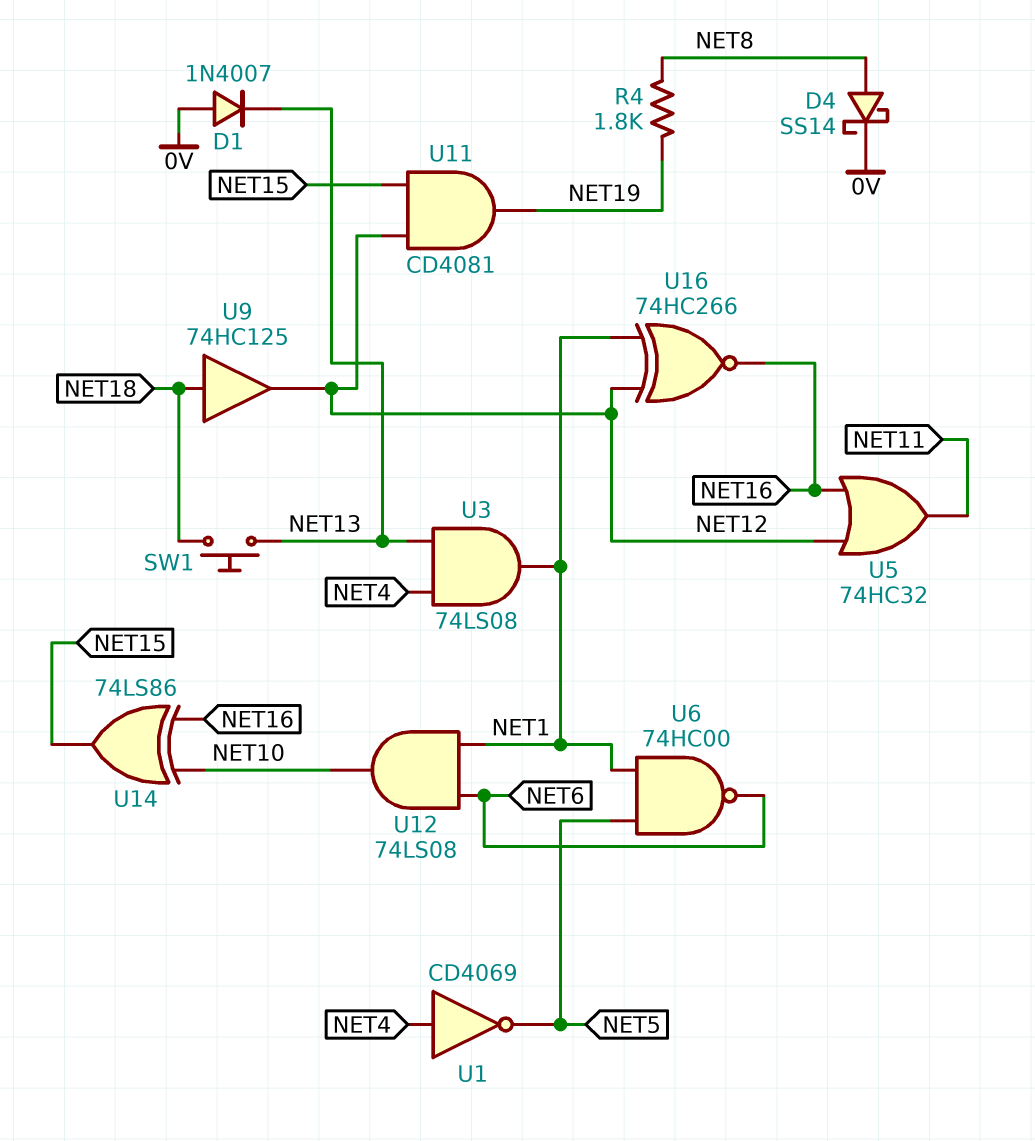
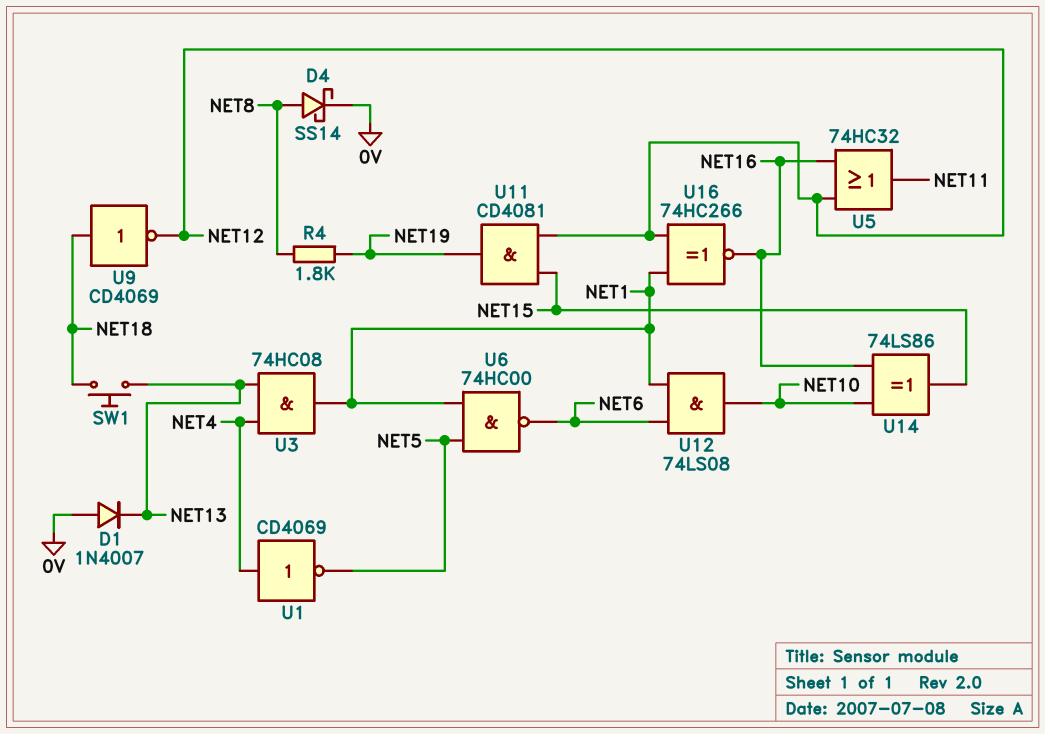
U3: AND 74LS08 (in NET4, in NET13, out NET1) -> AND 74HC08 (in NET4, in NET13, out NET1)
U9: buffer 74HC125 (in NET18, out NET12) -> NOT CD4069 (in NET18, out NET12)

